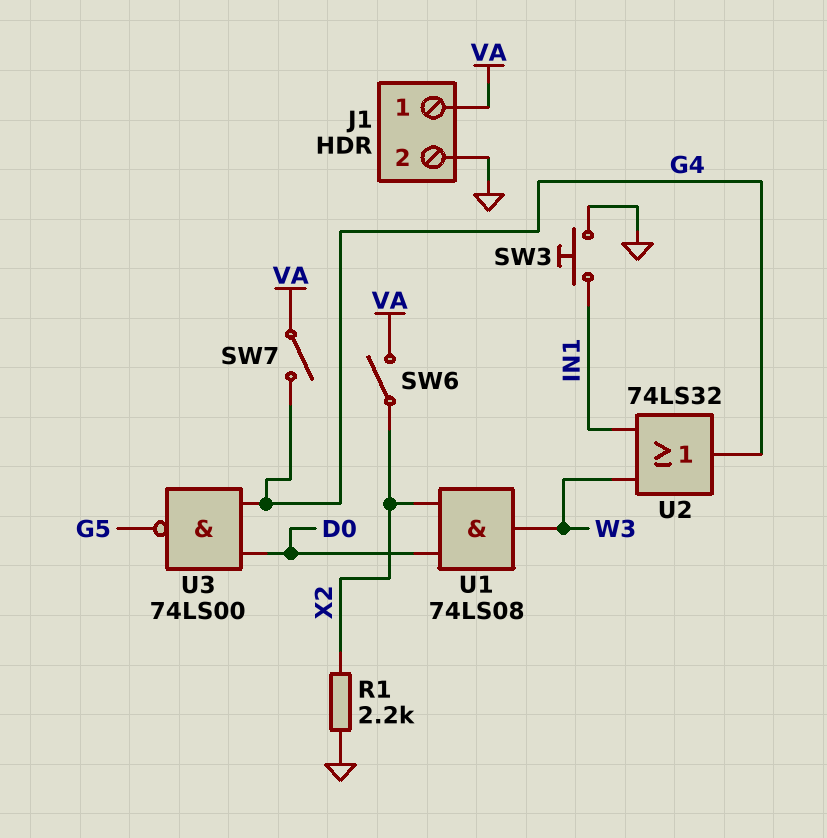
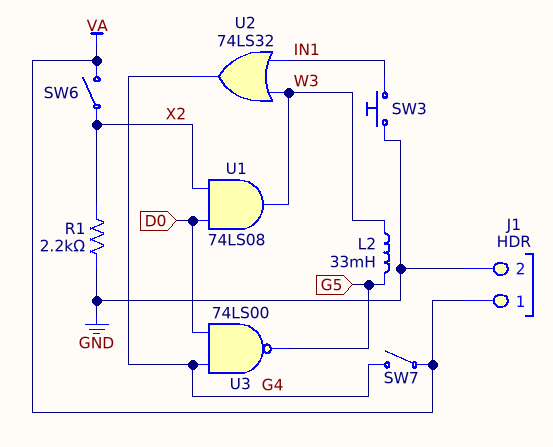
L2: none -> 33mH (G5, W3)

